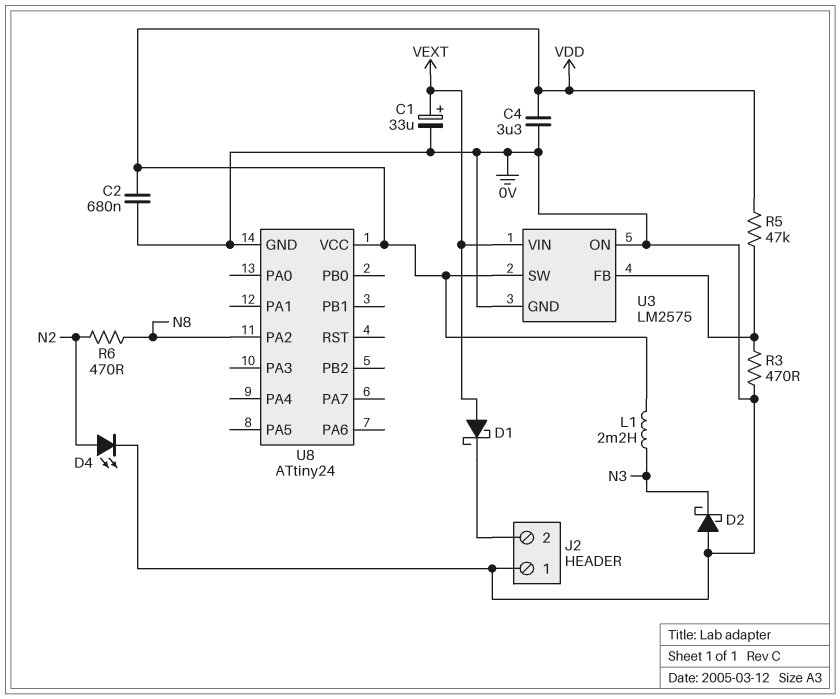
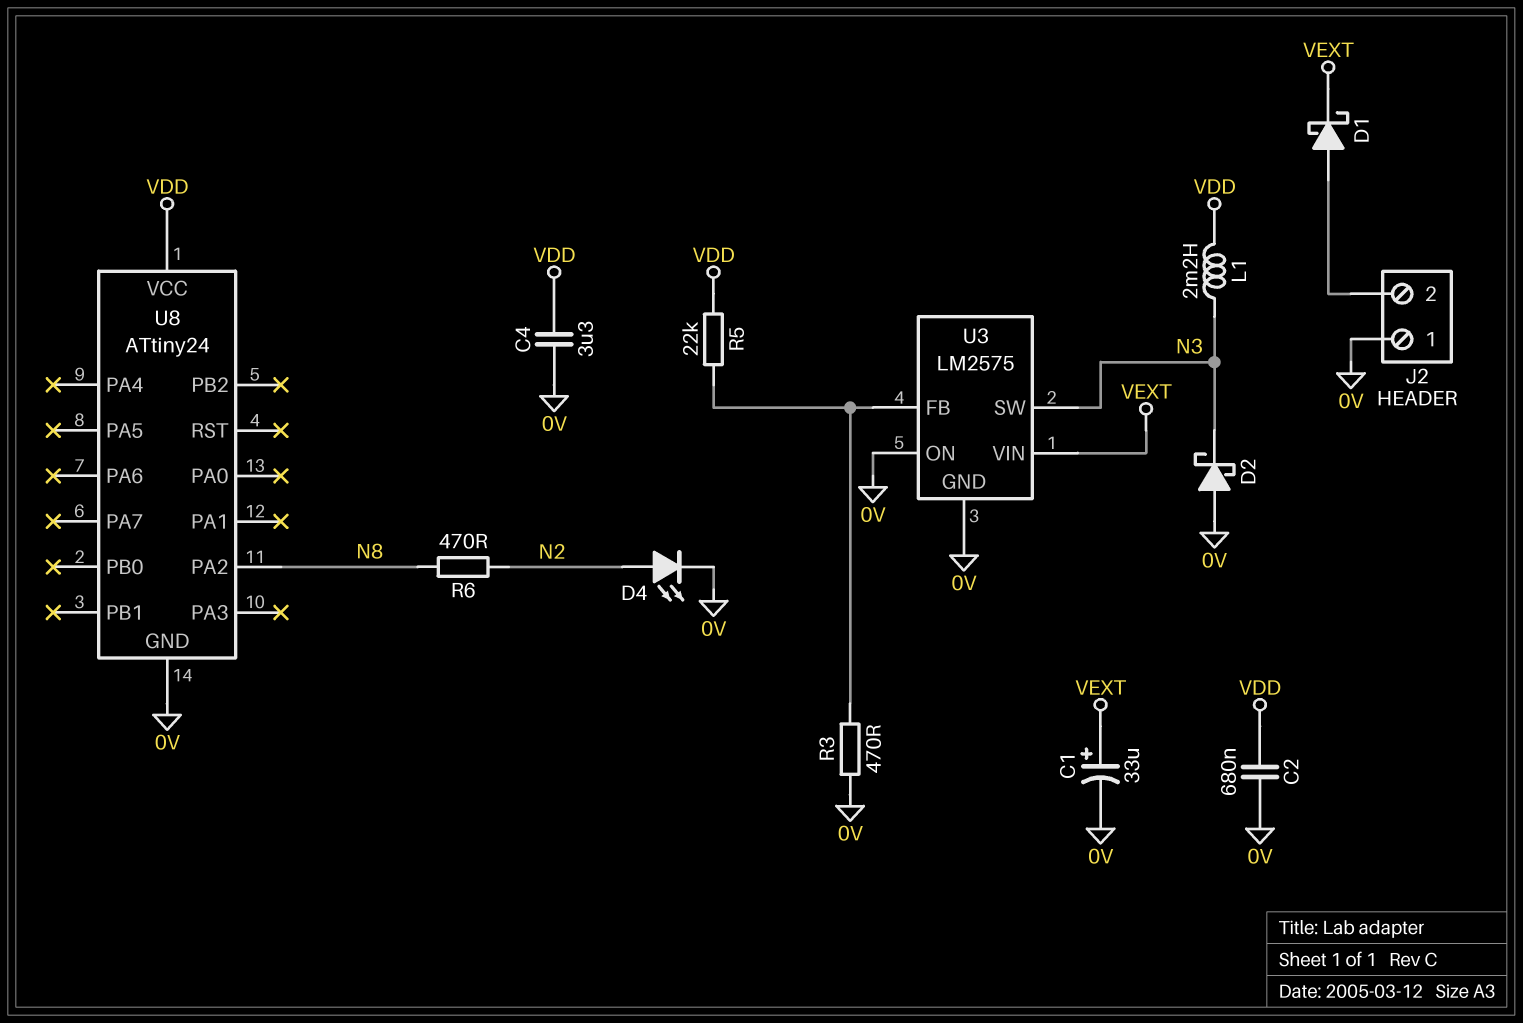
D1: schottky (A VEXT, K J2/2) -> schottky (A J2/2, K VEXT)
R5: 47k (U3/FB, VDD) -> 22k (U3/FB, VDD)
U3 pin SW: VDD -> N3

